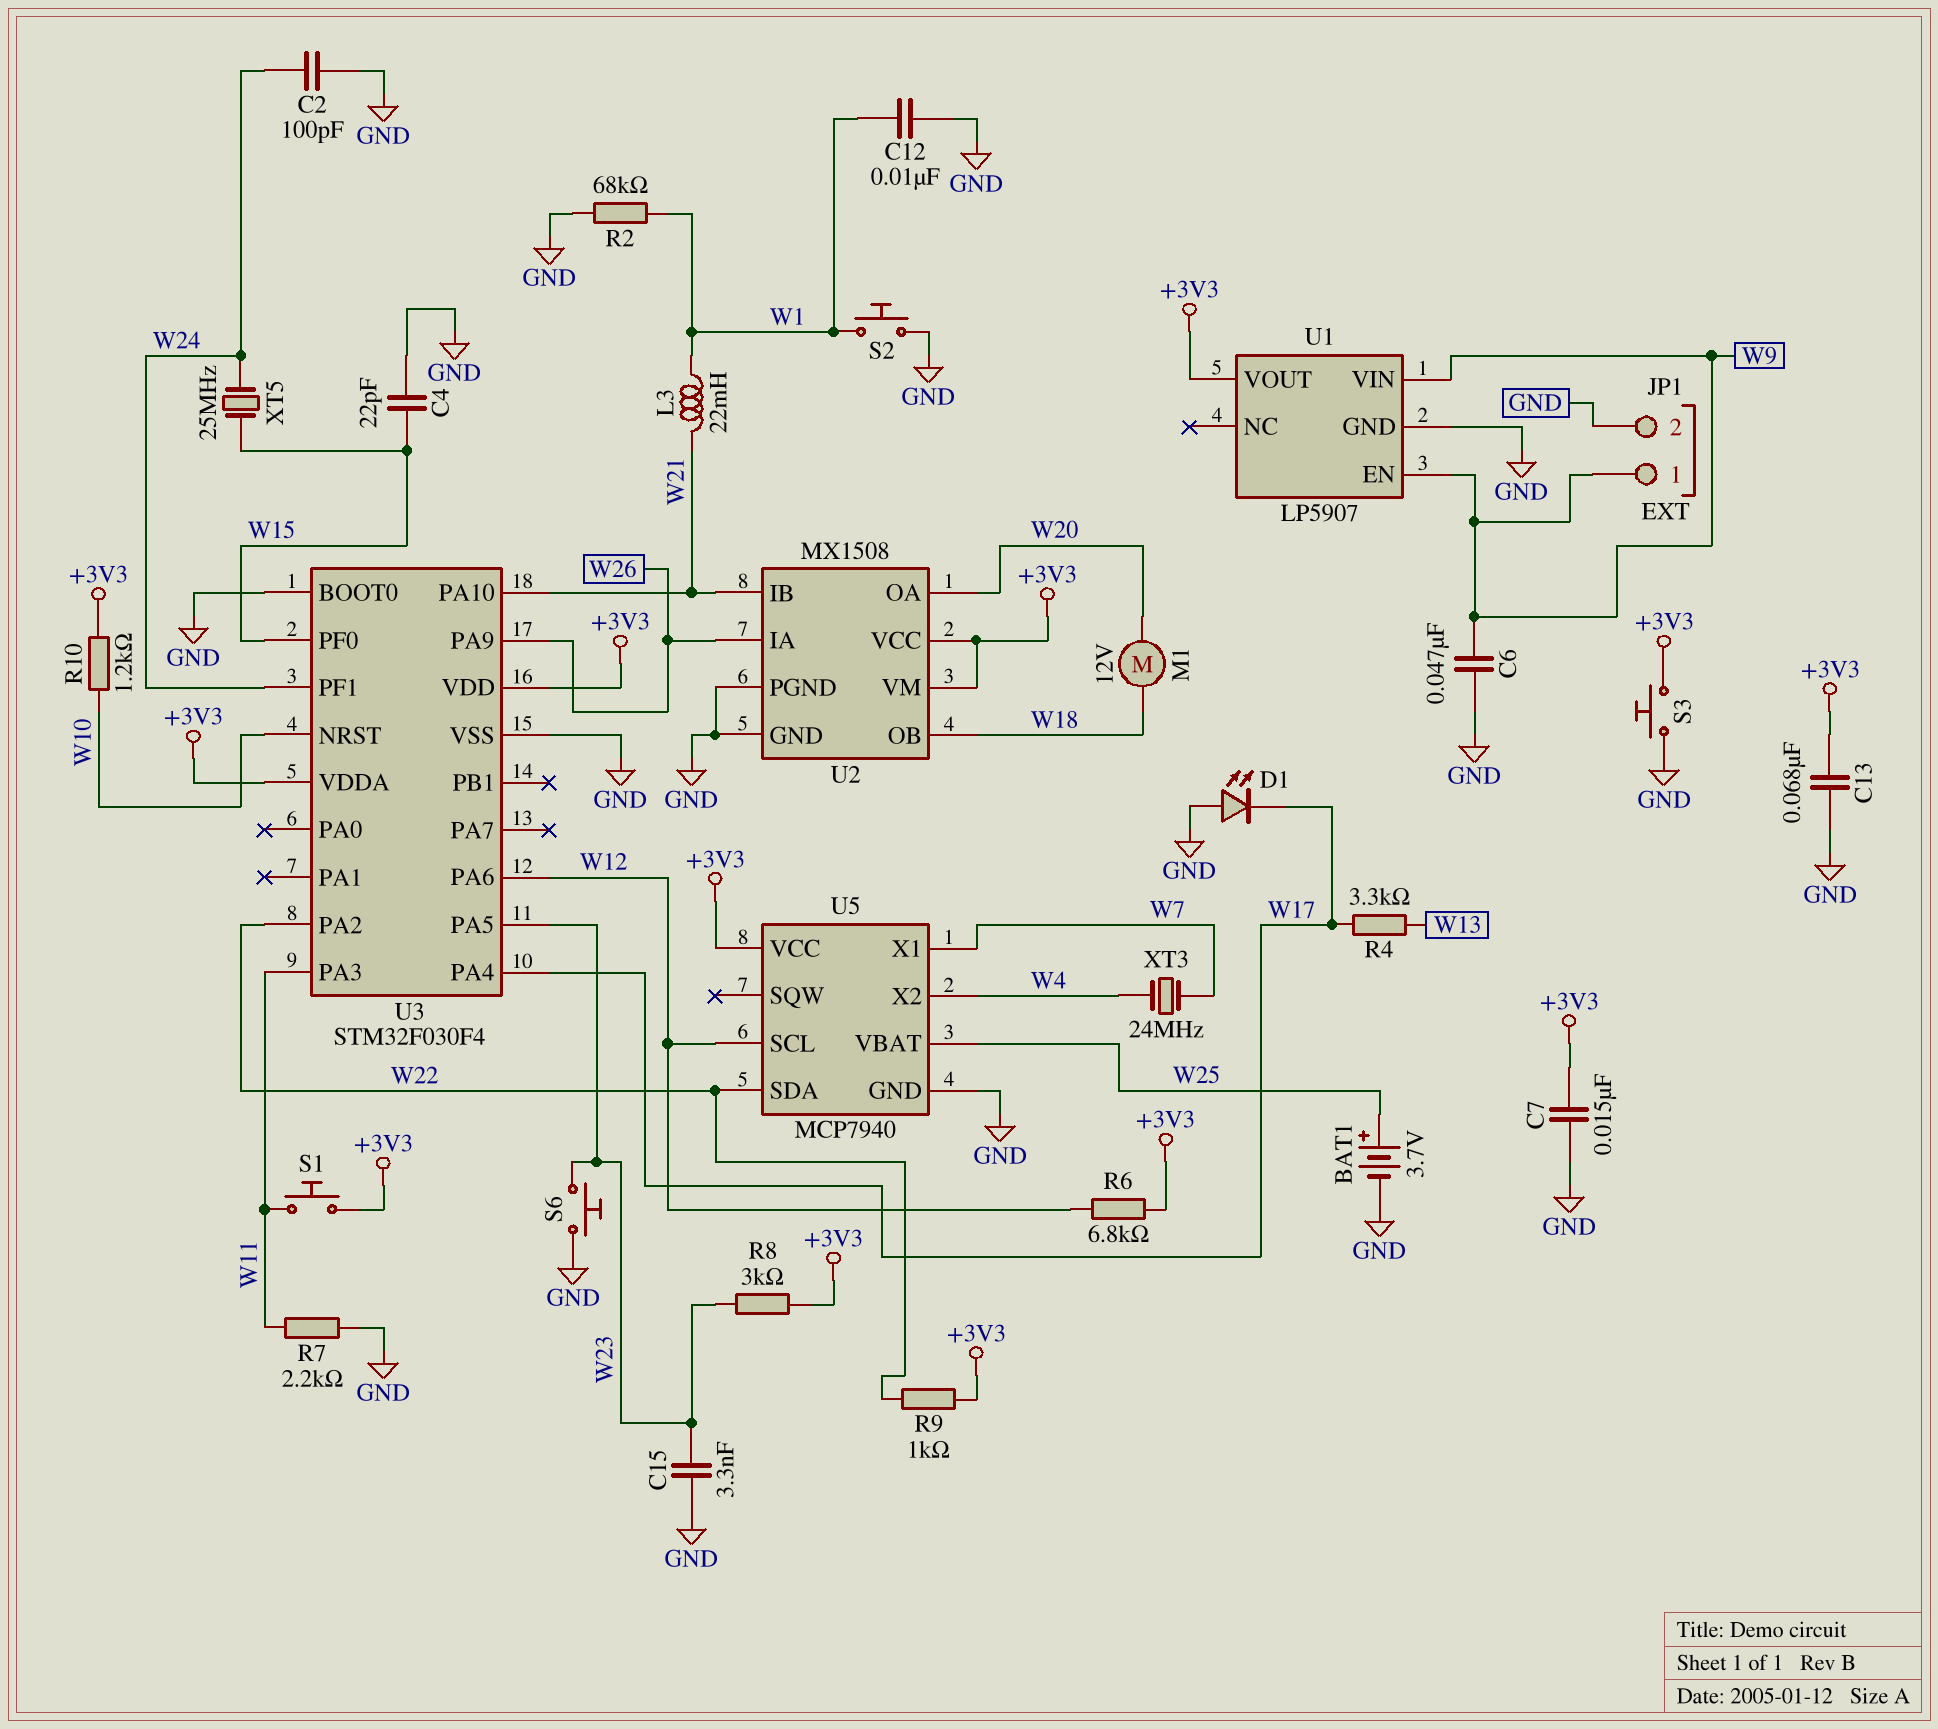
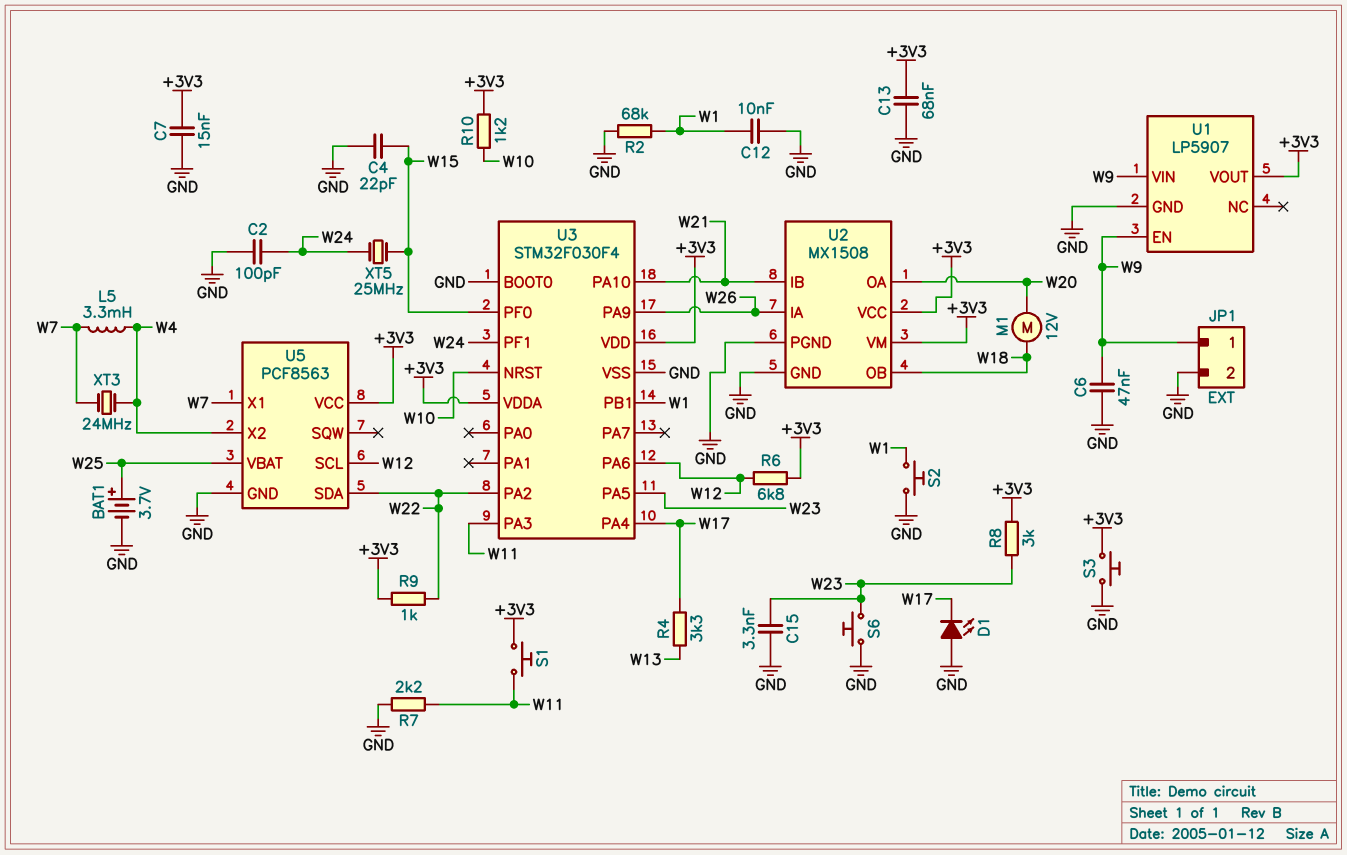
L3: 22mH (W1, W21) -> none
L5: none -> 3.3mH (W4, W7)
U3 pin PB1: none -> W1
U5: MCP7940 -> PCF8563

